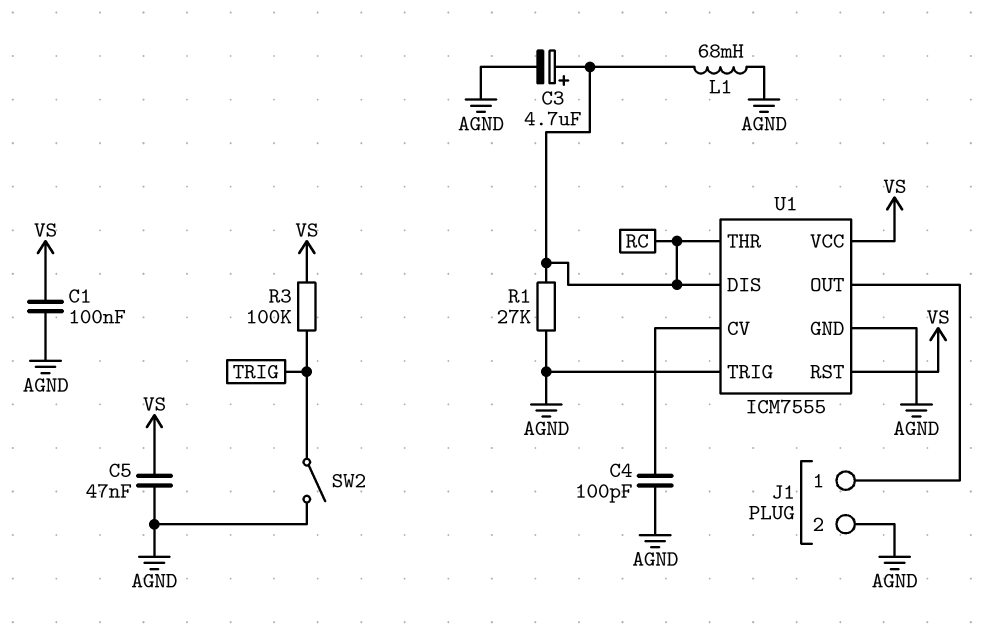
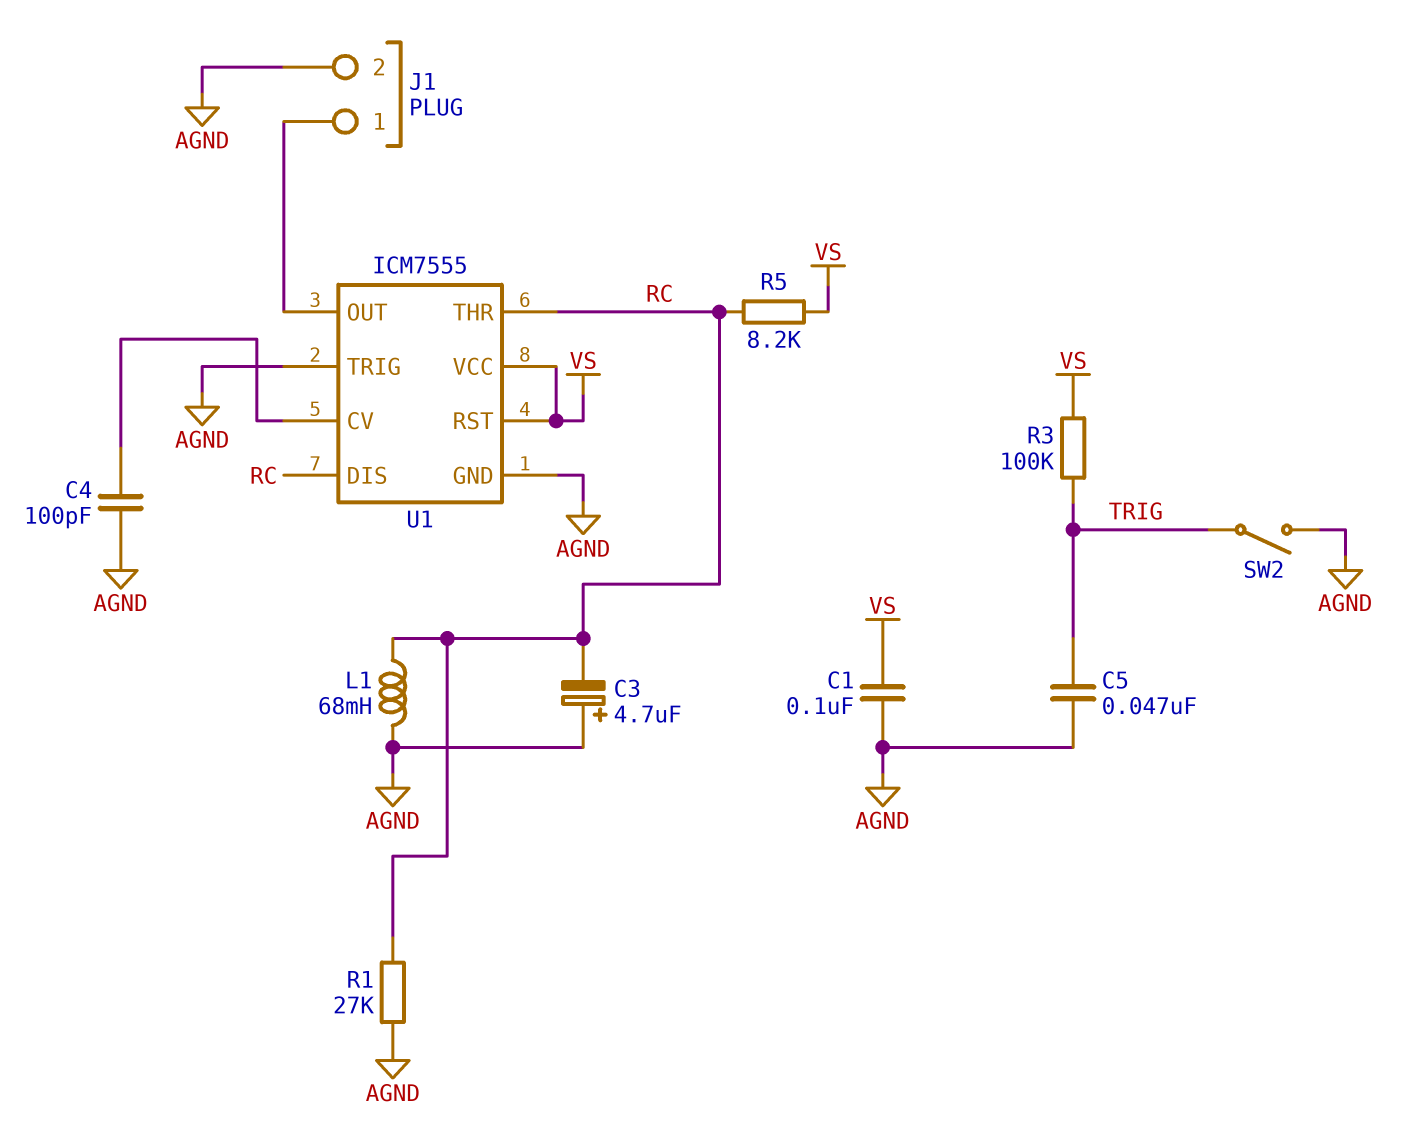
C3: 4.7uF (plus RC, minus AGND) -> 4.7uF (plus AGND, minus RC)
C5: 47nF (AGND, VS) -> 47nF (AGND, TRIG)
R5: none -> 8.2k (RC, VS)

